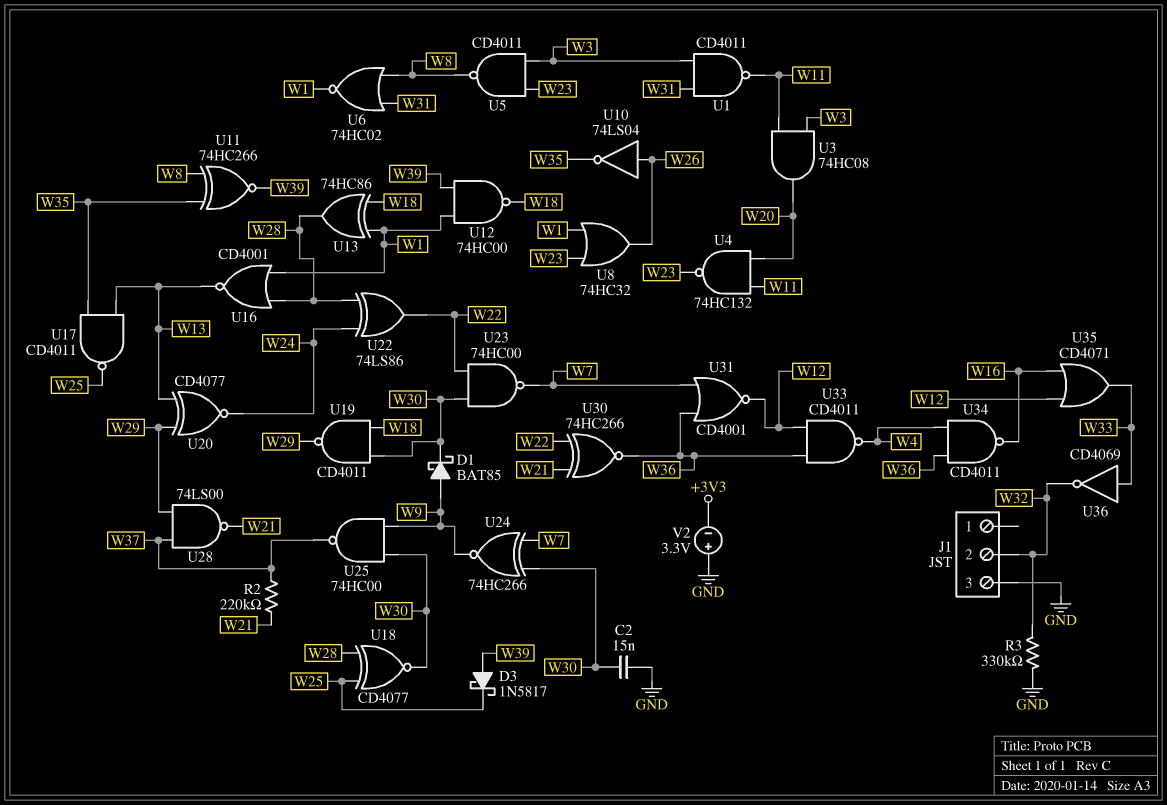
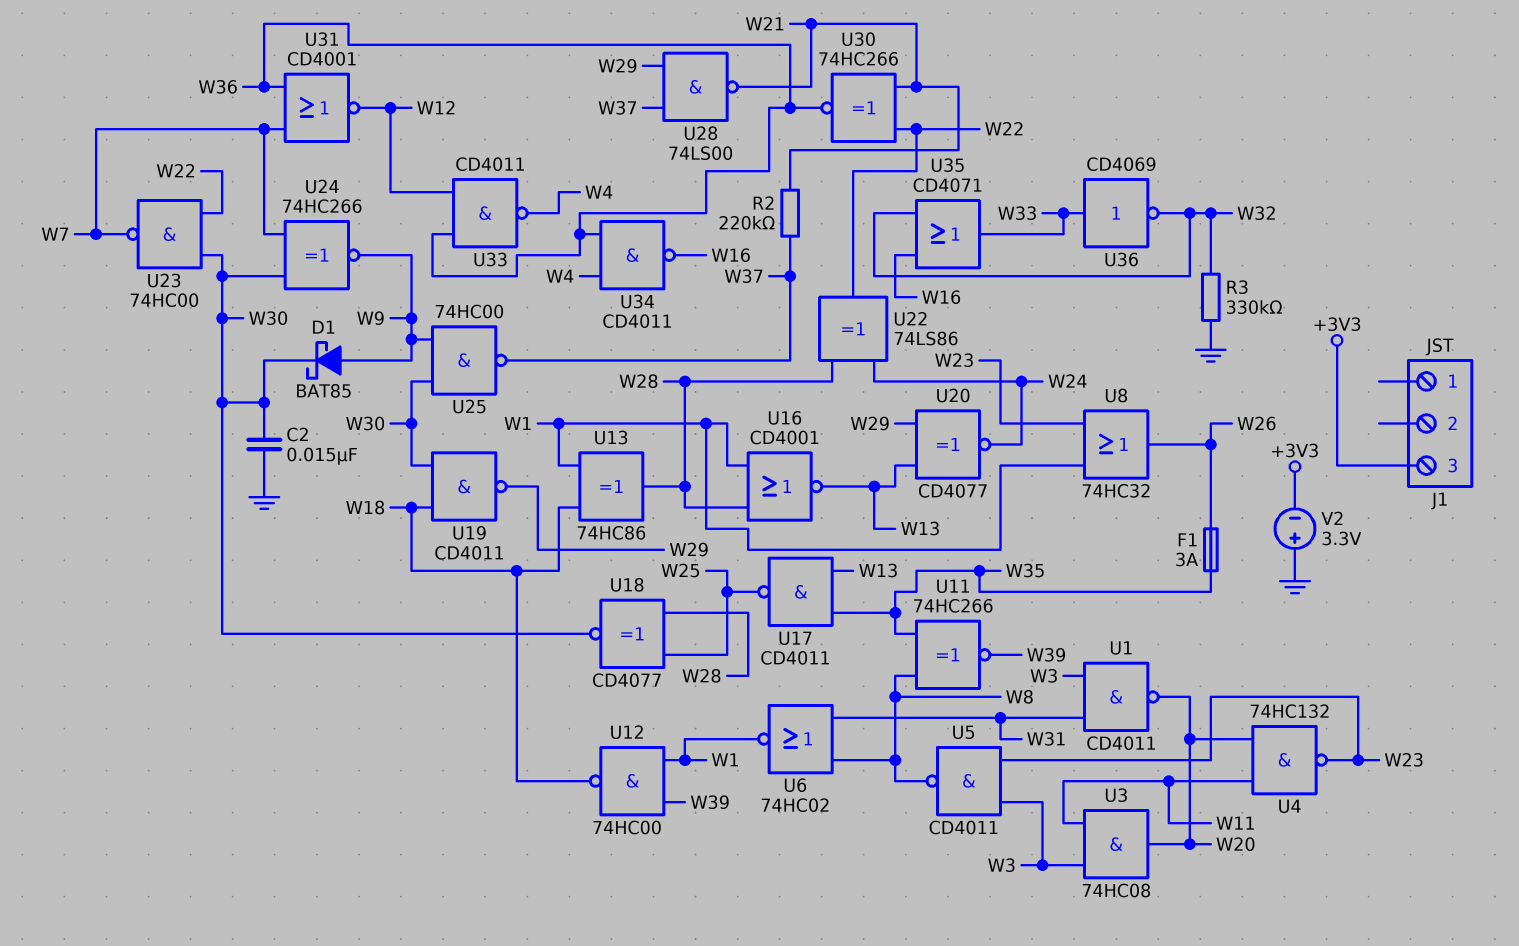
D3: schottky 1N5817 (A W39, K W25) -> none
F1: none -> 3A (W26, W35)
J1 pin 2: W32 -> none
J1 pin 3: GND -> +3V3
U1: NAND CD4011 (in W3, in W31, out W11) -> NAND CD4011 (in W3, in W31, out W20)
U10: NOT 74LS04 (in W26, out W35) -> none
U35: OR CD4071 (in W12, in W16, out W33) -> OR CD4071 (in W16, in W32, out W33)

